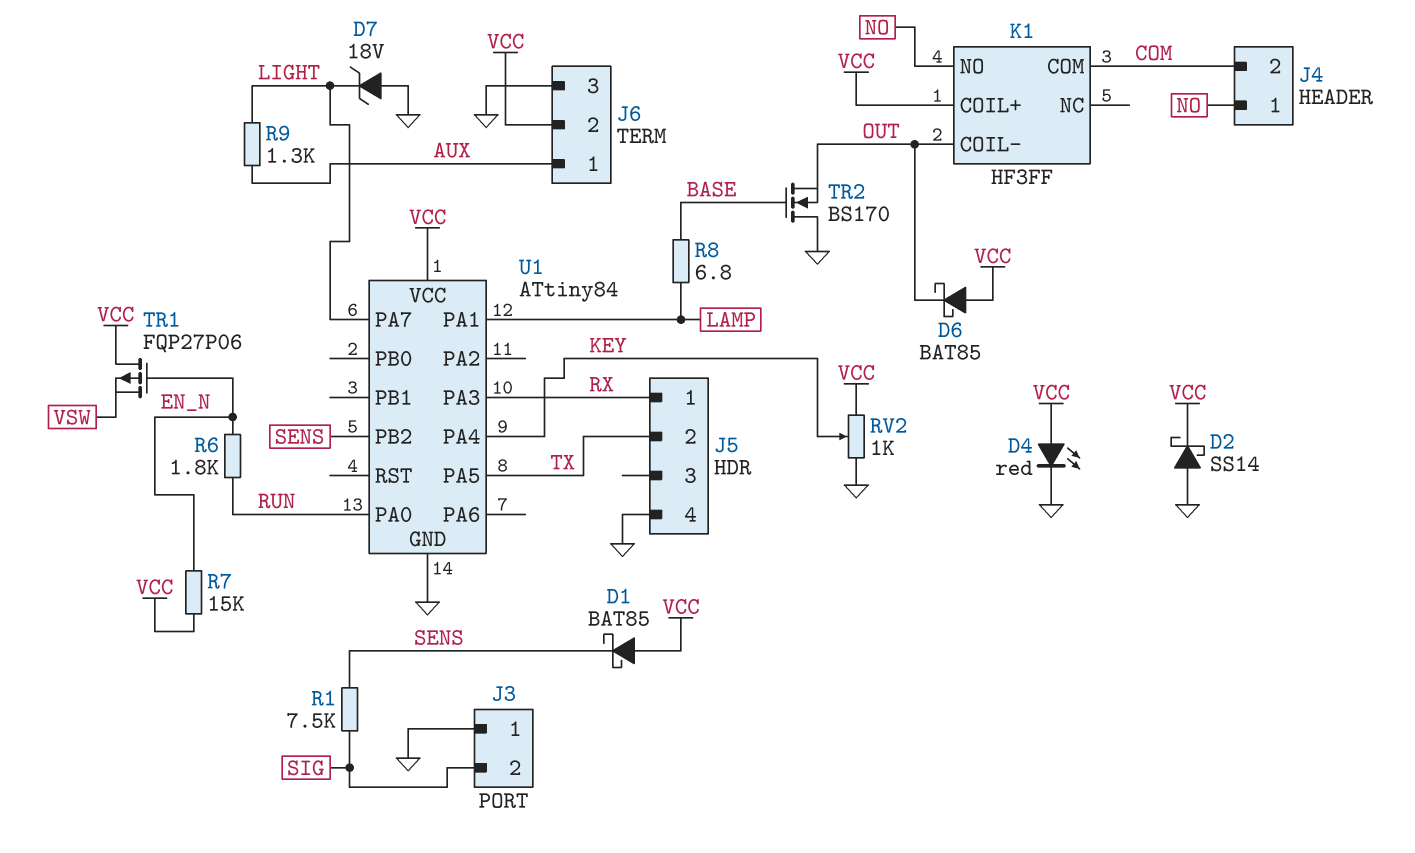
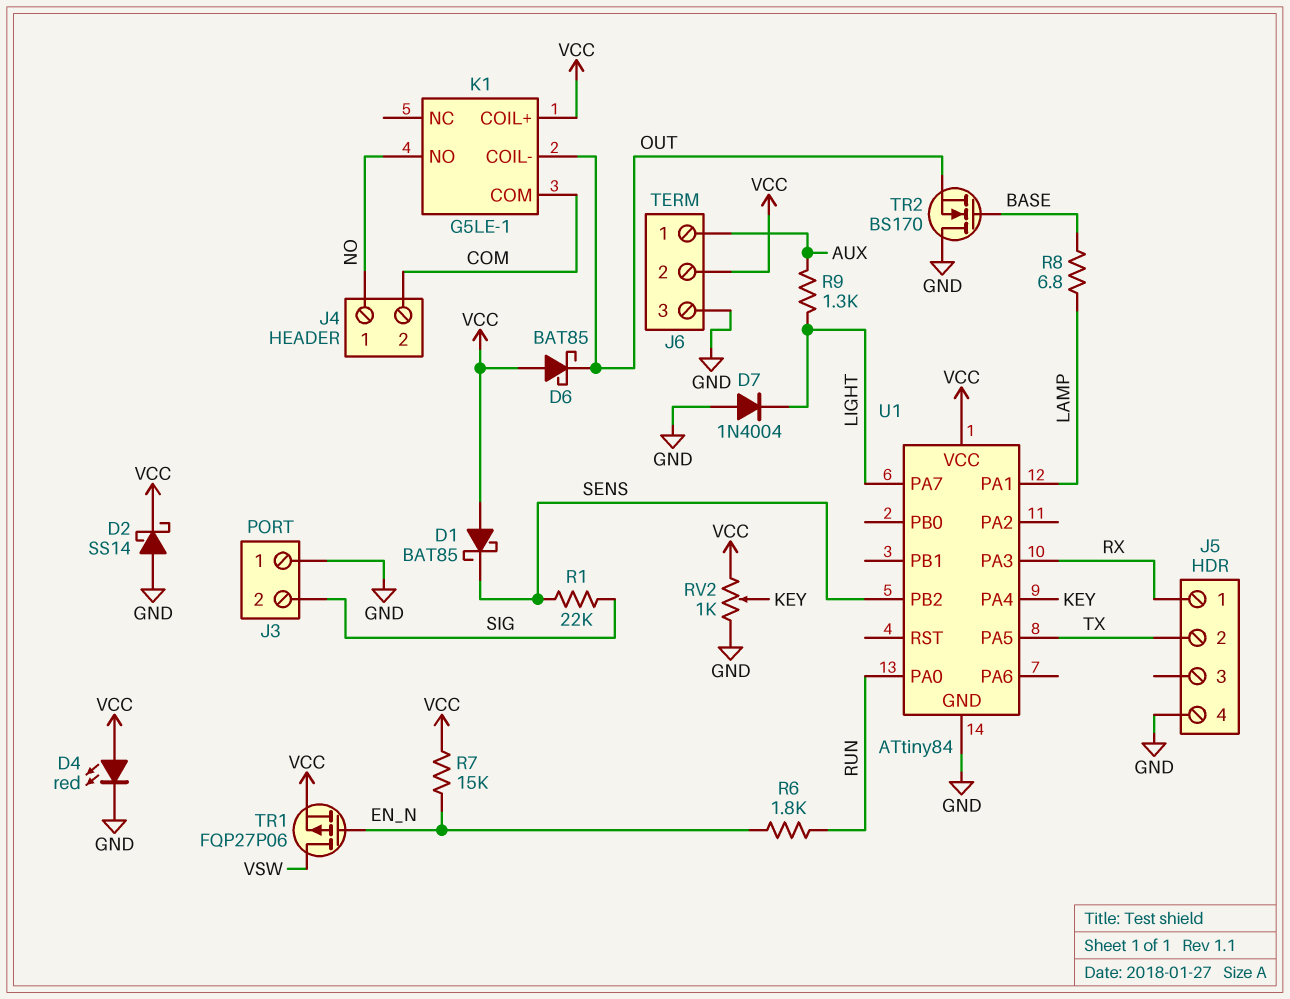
D7: zener 18V (A GND, K LIGHT) -> diode 1N4004 (A GND, K LIGHT)
K1: HF3FF -> G5LE-1
R1: 7.5k (SENS, SIG) -> 22k (SENS, SIG)
TR1: PMOS FQP27P06 (G EN_N, D VCC, S VSW) -> PMOS FQP27P06 (G EN_N, D VSW, S VCC)

